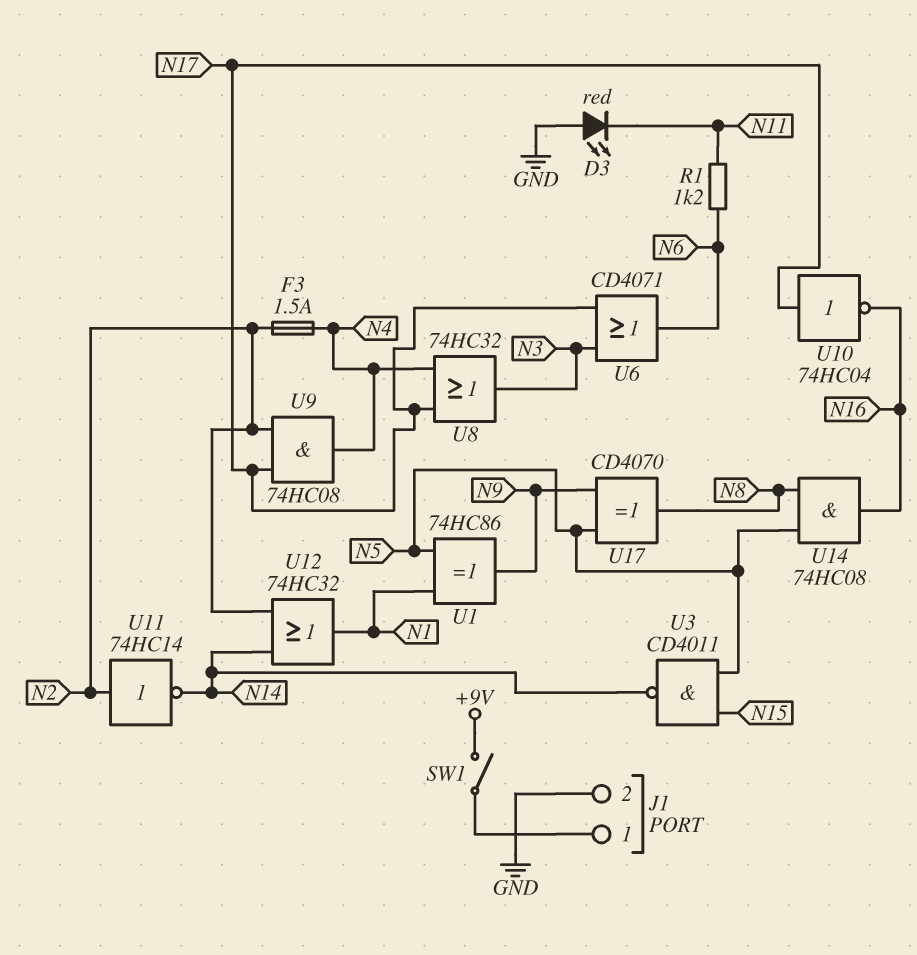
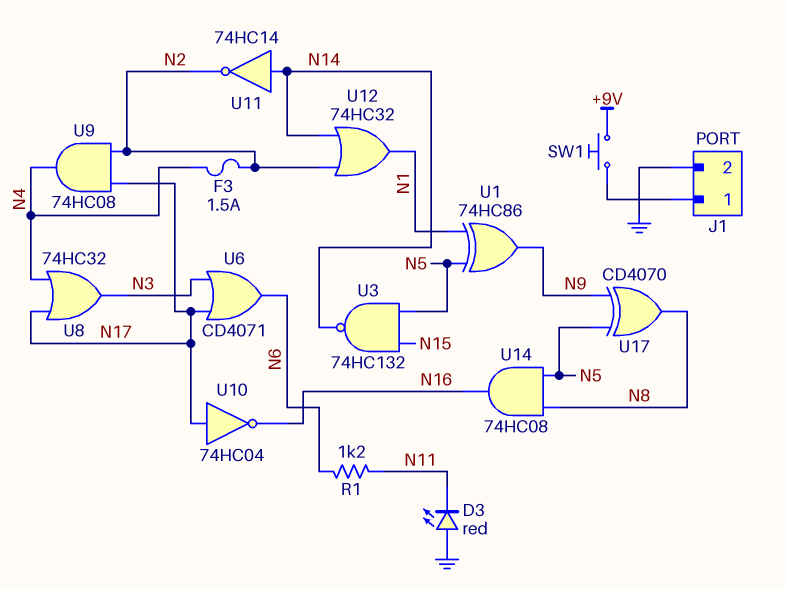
SW1: switch (+9V, J1/1) -> button (+9V, J1/1)
U3: NAND CD4011 (in N5, in N15, out N14) -> NAND 74HC132 (in N5, in N15, out N14)
U11: NOT 74HC14 (in N2, out N14) -> NOT 74HC14 (in N14, out N2)

